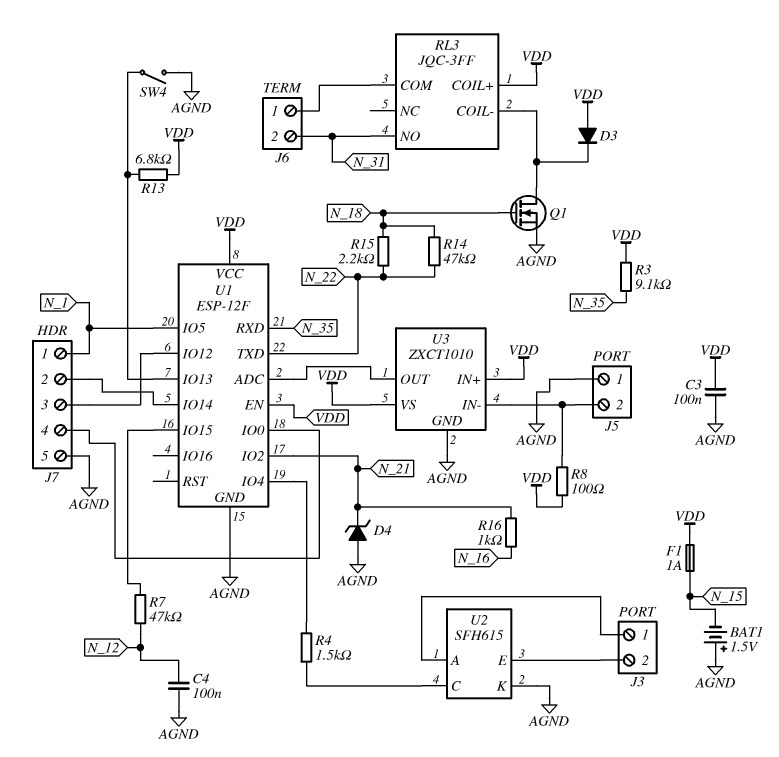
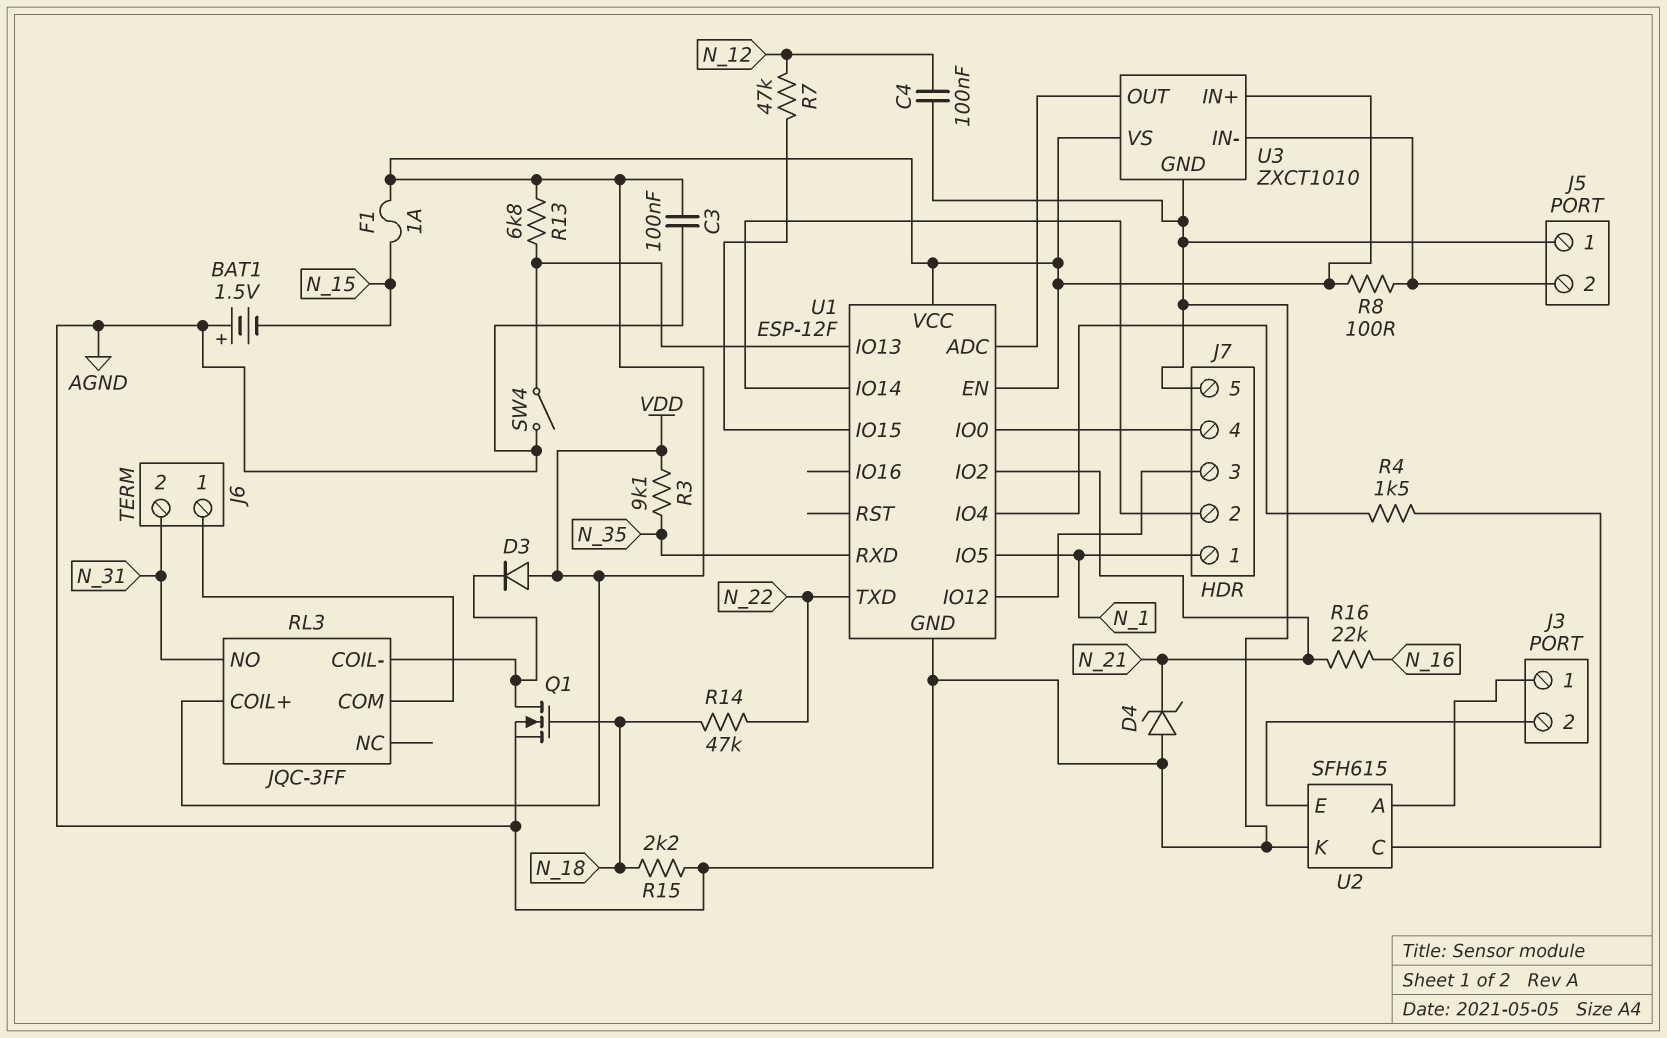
R15: 2.2k (N_18, N_22) -> 2.2k (AGND, N_18)
R16: 1k (N_16, N_21) -> 22k (N_16, N_21)

